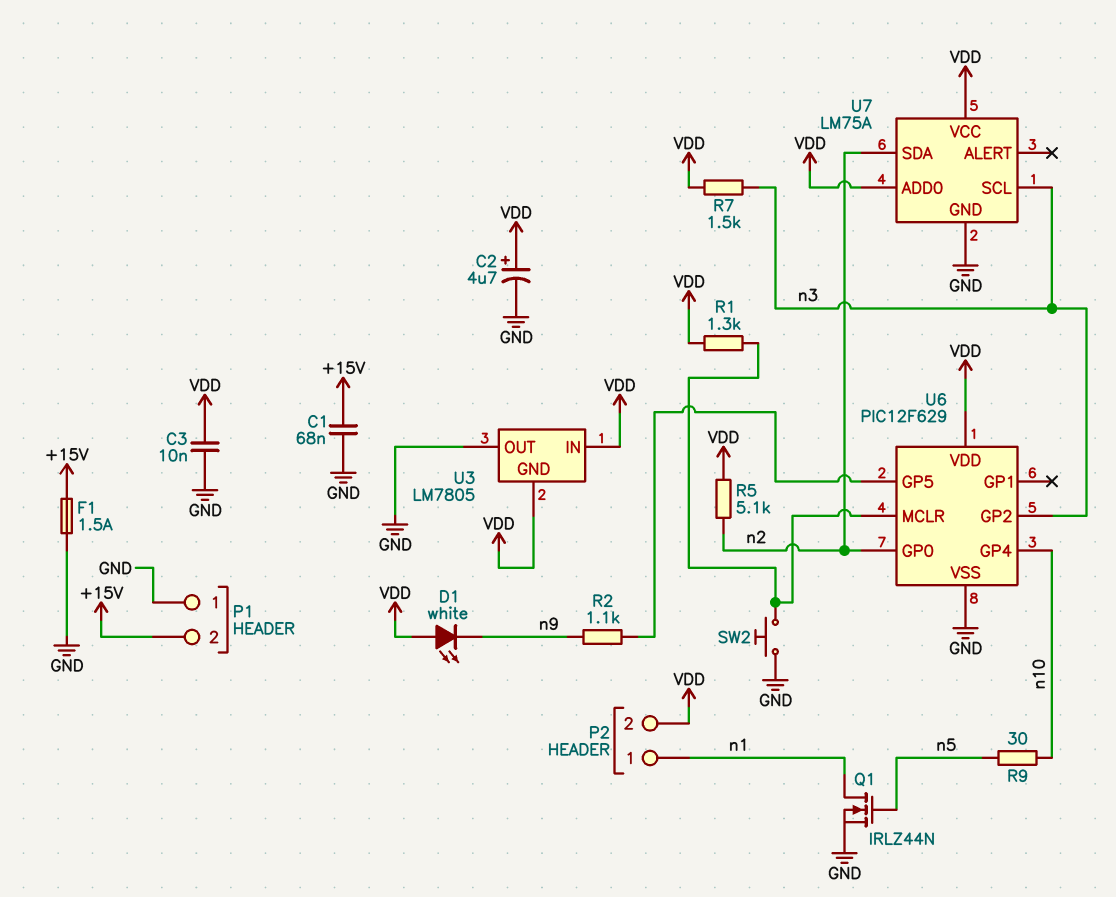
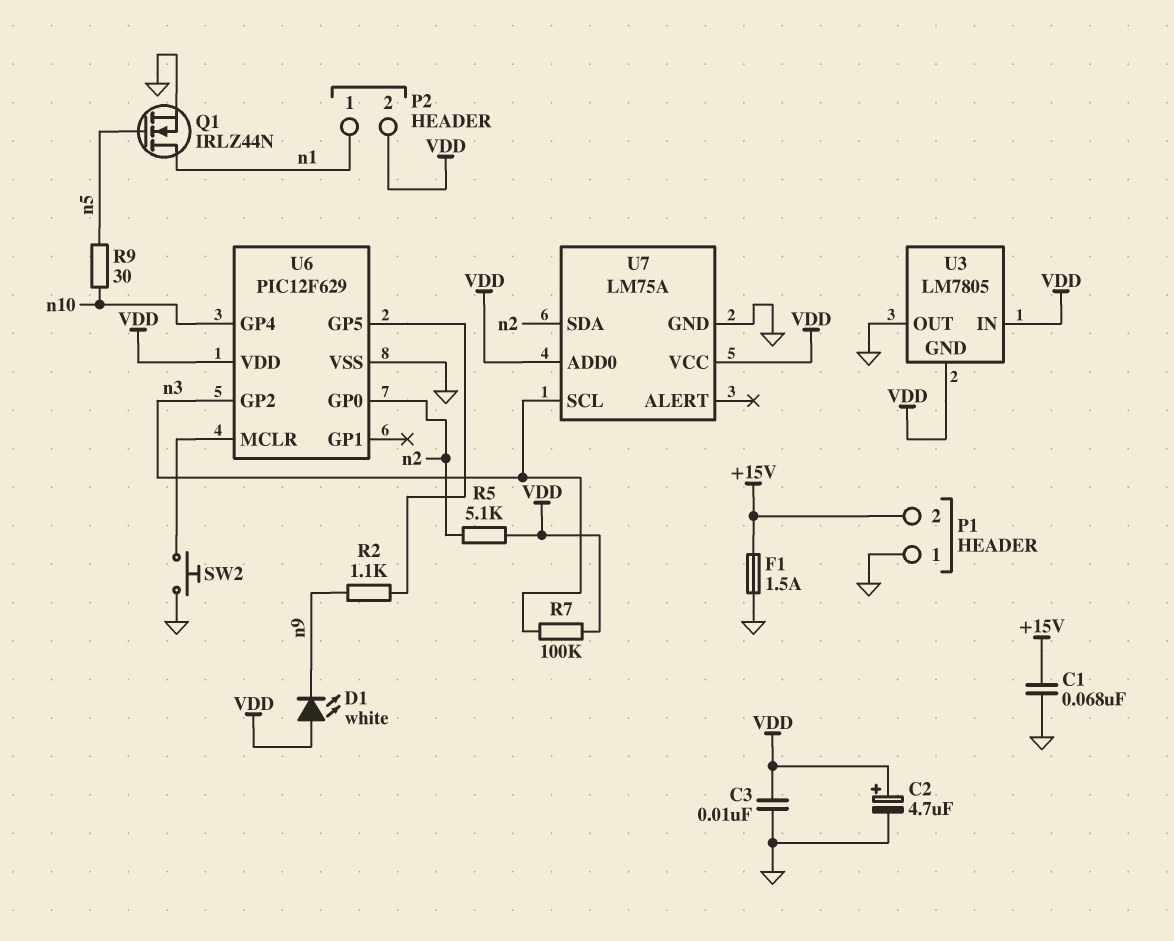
R1: 1.3k (U6/MCLR, VDD) -> none
R7: 1.5k (VDD, n3) -> 100k (VDD, n3)

